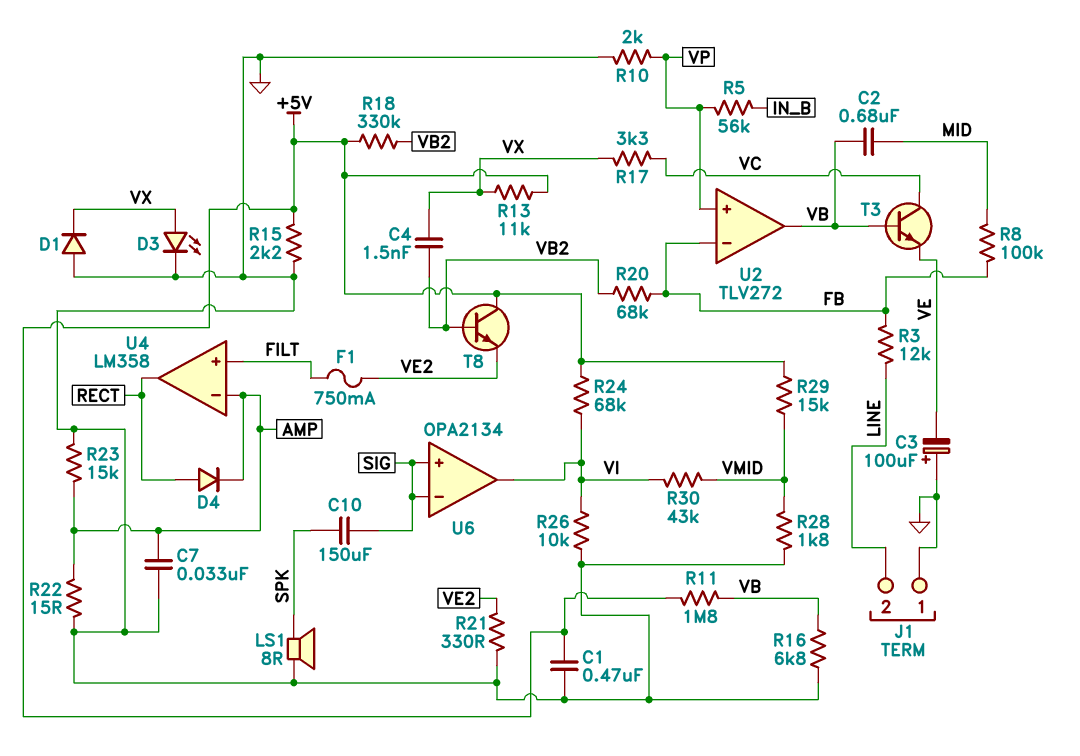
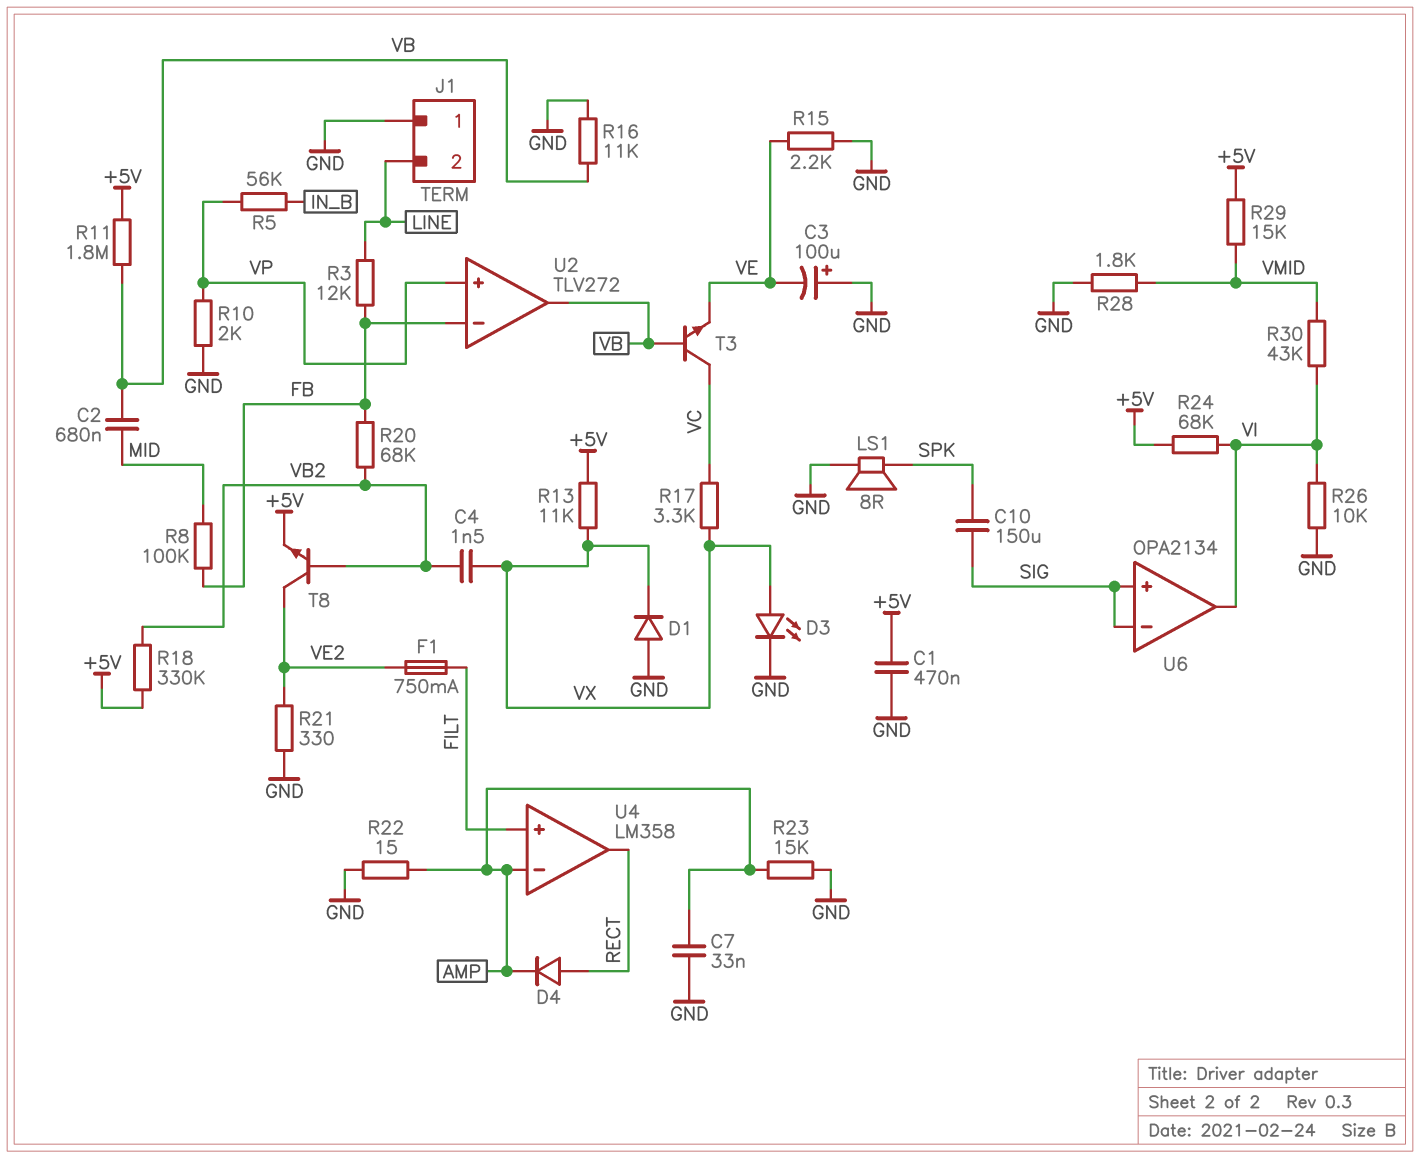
R15: 2.2k (+5V, GND) -> 2.2k (GND, VE)
R16: 6.8k (GND, VB) -> 11k (GND, VB)
T8: NPN (B VB2, C +5V, E VE2) -> NPN (B VB2, C VE2, E +5V)

